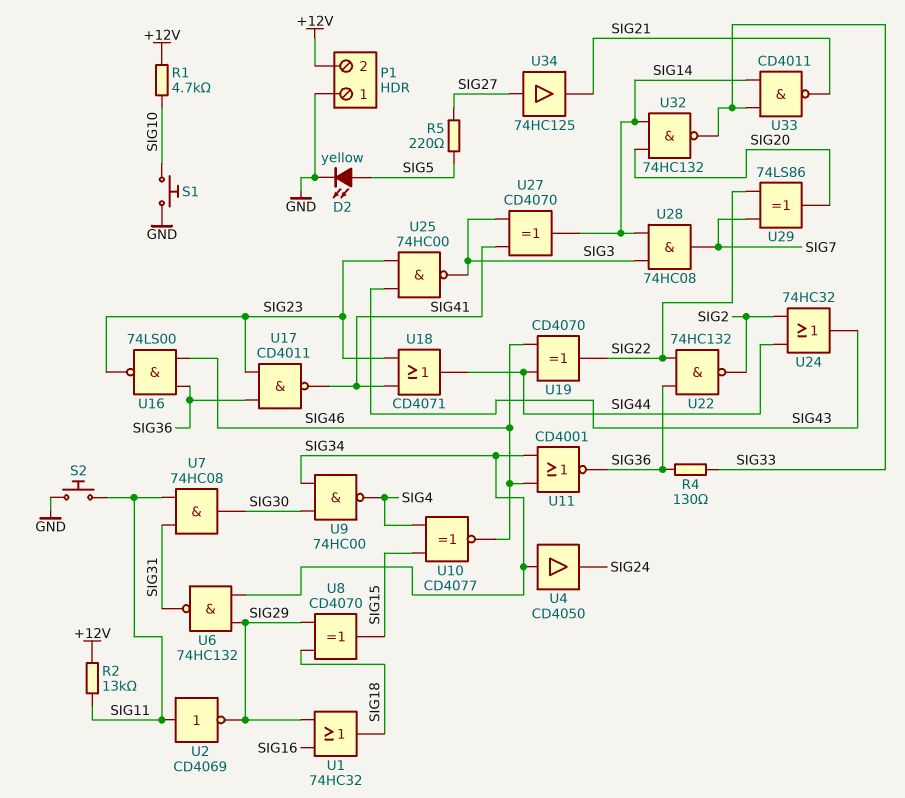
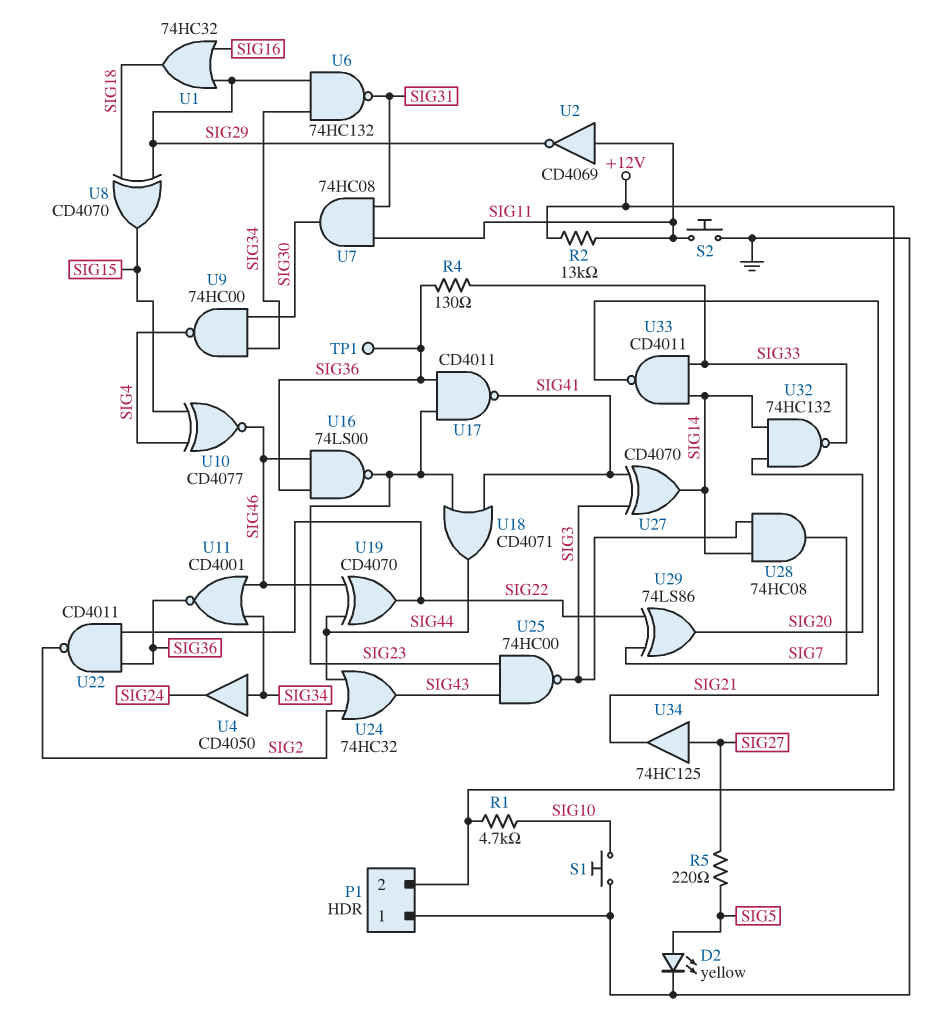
TP1: none -> test point (SIG36)
U22: NAND 74HC132 (in SIG22, in SIG36, out SIG2) -> NAND CD4011 (in SIG22, in SIG36, out SIG2)

